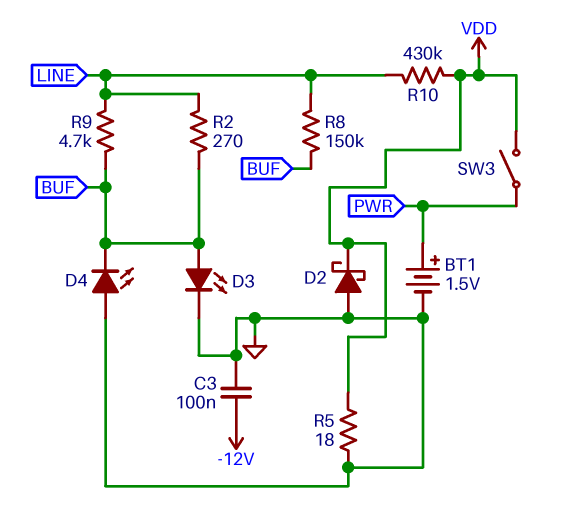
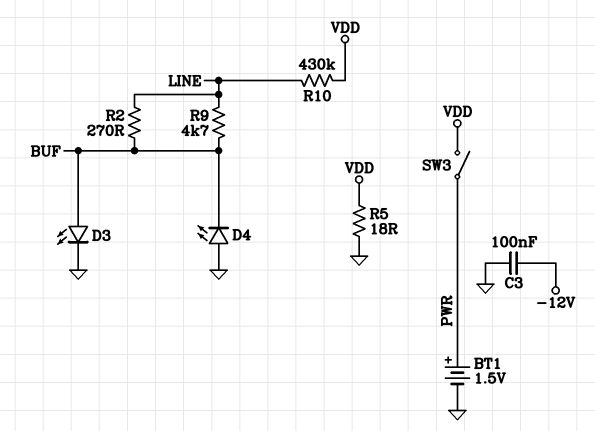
D2: schottky (A GND, K VDD) -> none
R8: 150k (BUF, LINE) -> none

